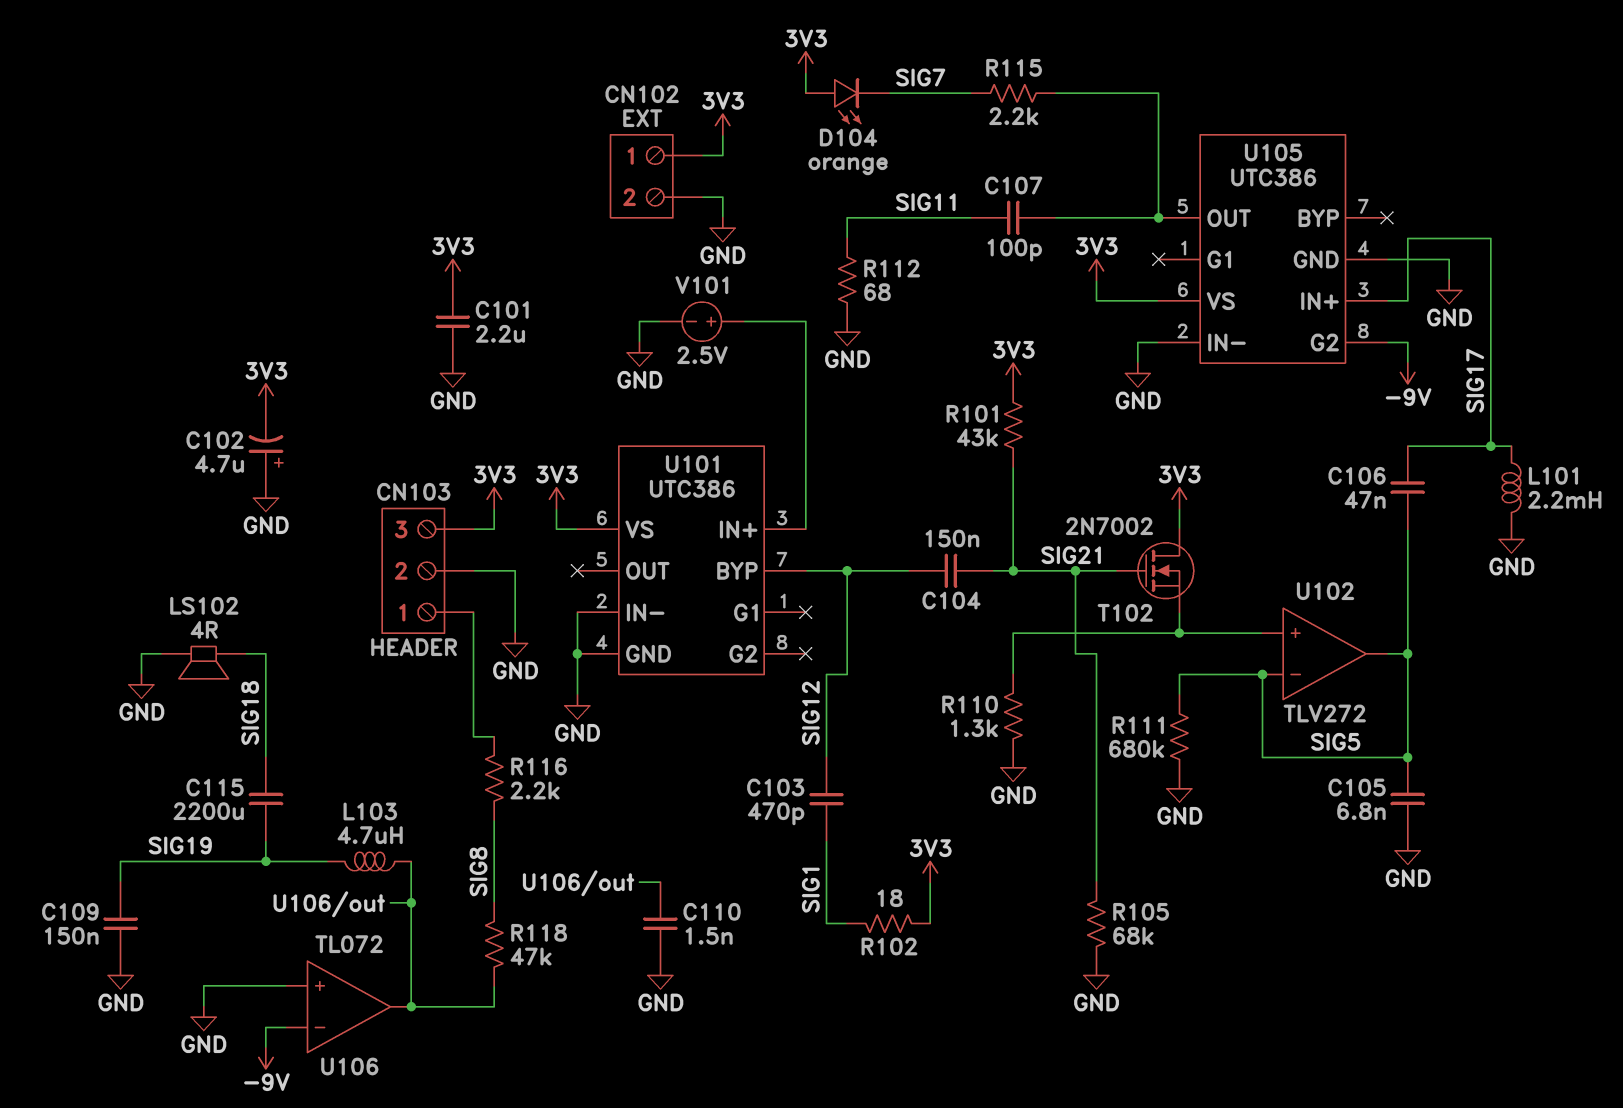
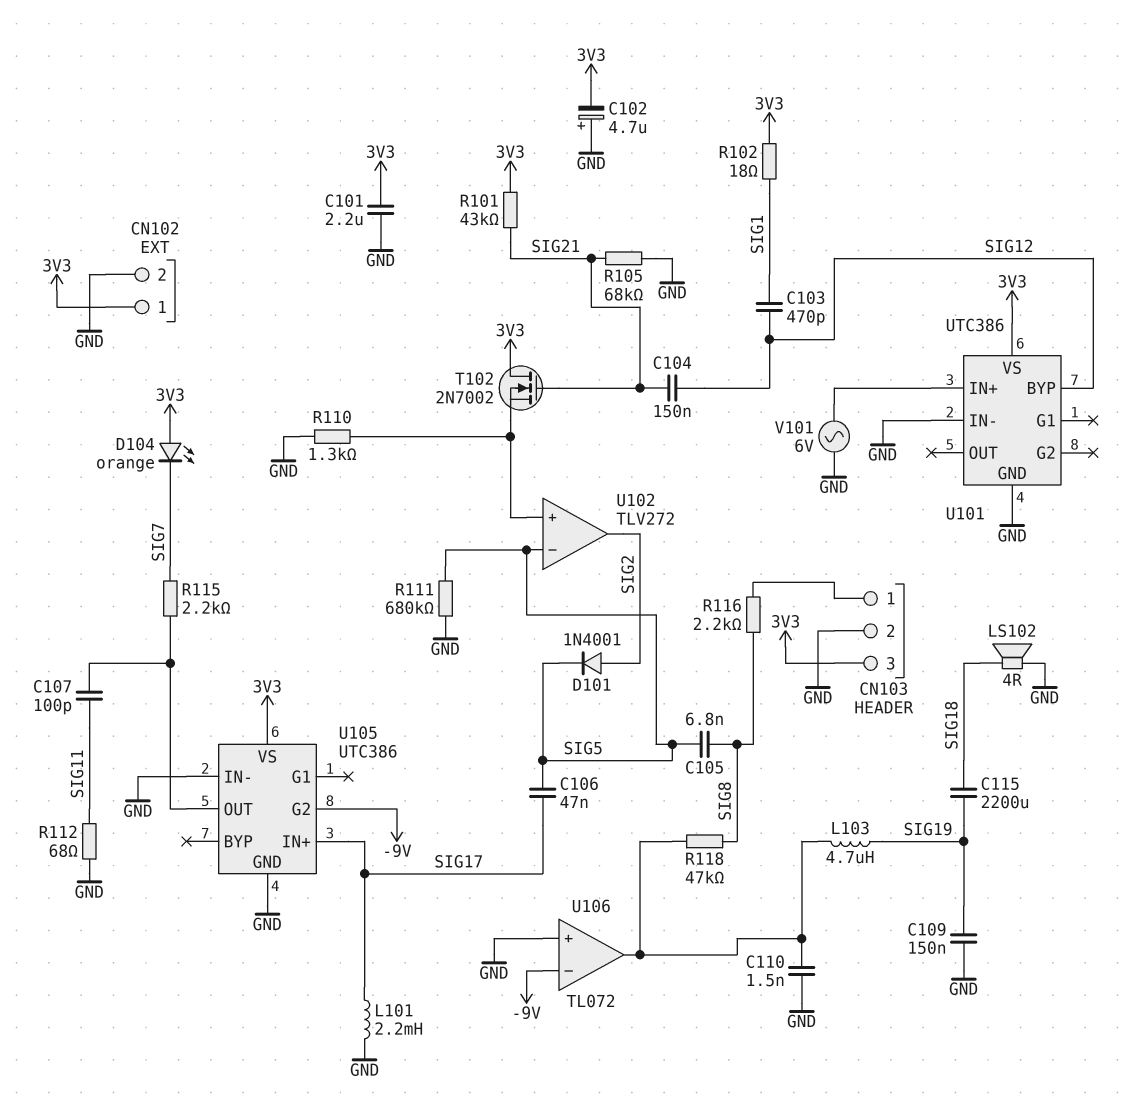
C105: 6.8nF (GND, SIG5) -> 6.8nF (SIG5, SIG8)
D101: none -> diode 1N4001 (A SIG2, K SIG5)
U102 pin out: SIG5 -> SIG2
V101: 2.5V (plus U101/IN+, minus GND) -> AC 6V (GND, U101/IN+)

